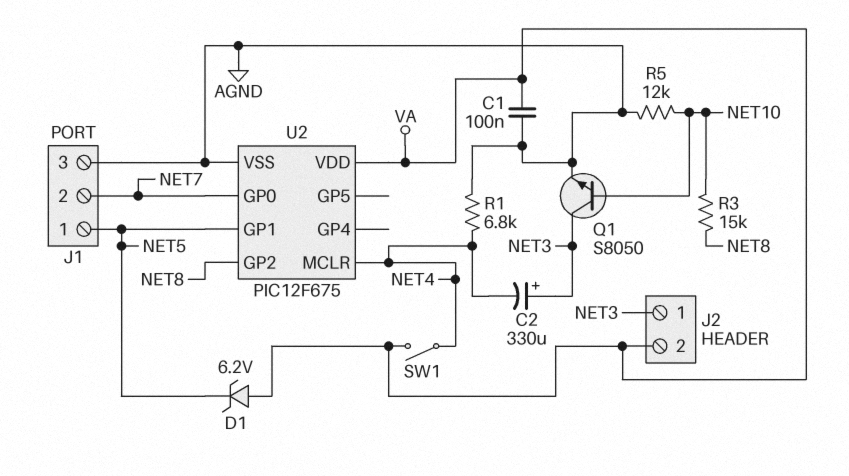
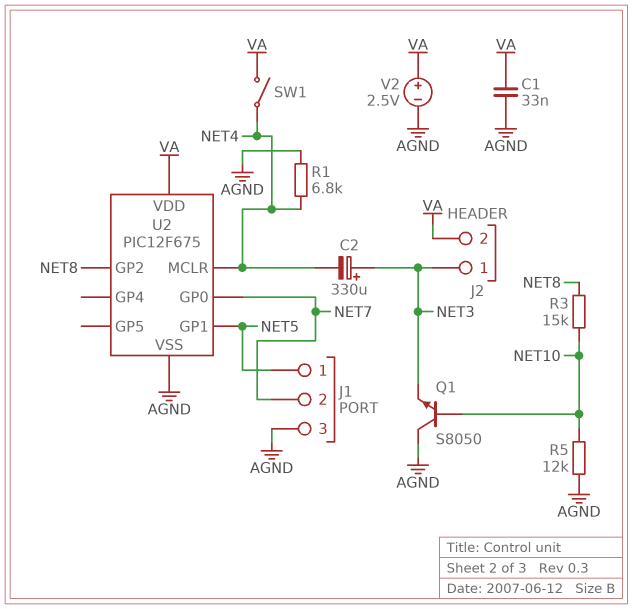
C1: 100nF (AGND, VA) -> 33nF (AGND, VA)
D1: zener 6.2V (A VA, K NET5) -> none
Q1: NPN S8050 (B NET10, C NET3, E AGND) -> NPN S8050 (B NET10, C AGND, E NET3)
V2: none -> 2.5V (plus VA, minus AGND)

